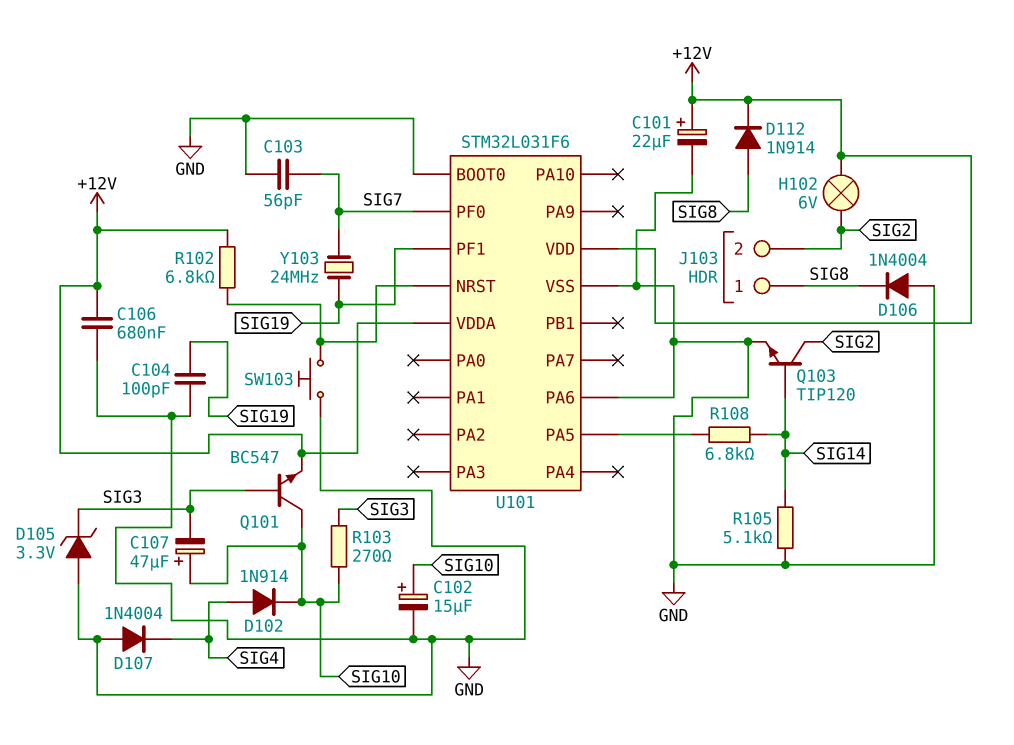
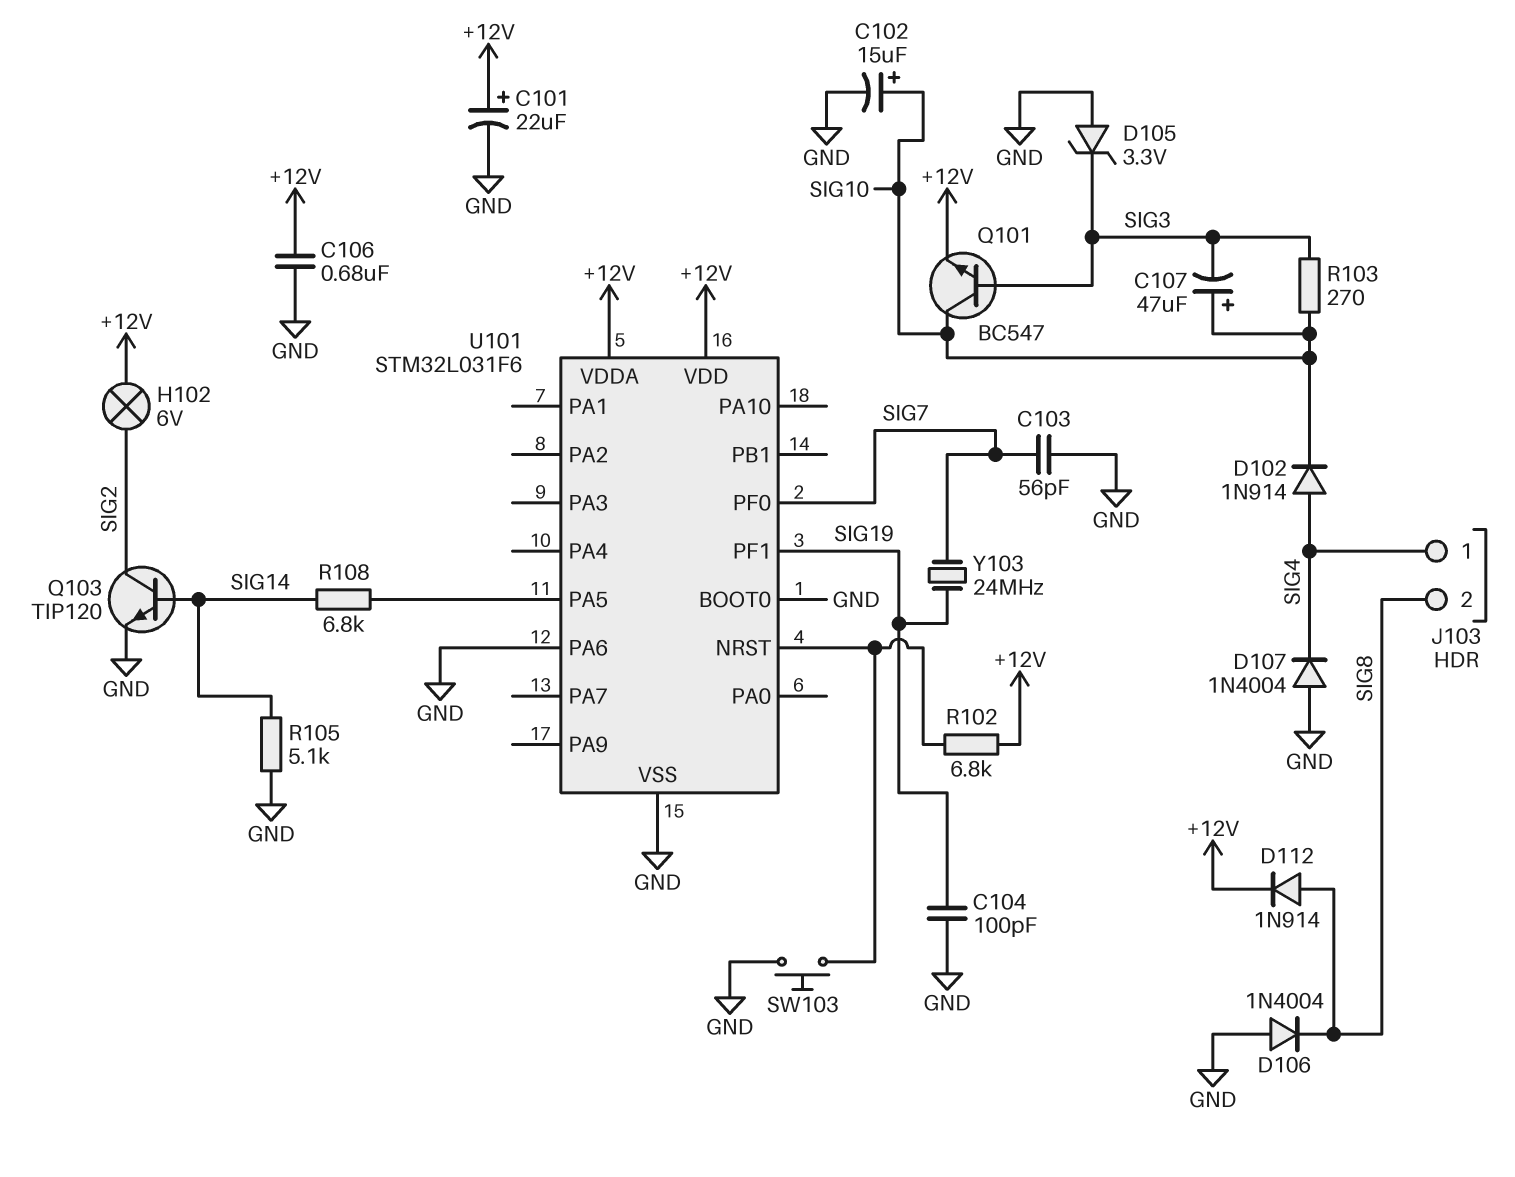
J103 pin 1: SIG8 -> SIG4
J103 pin 2: SIG2 -> SIG8

